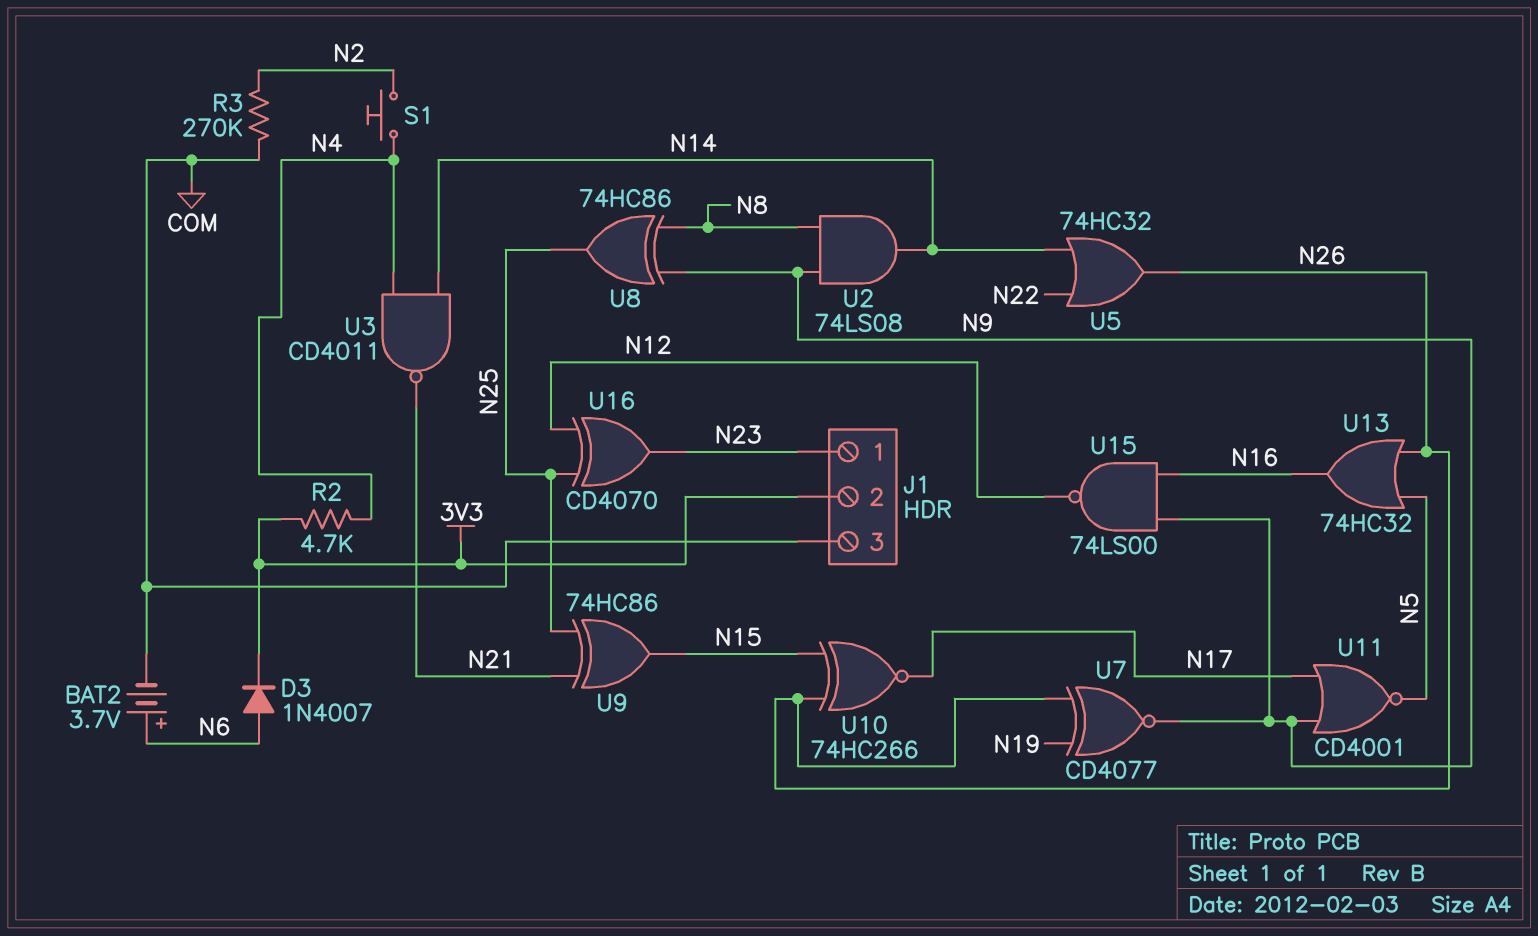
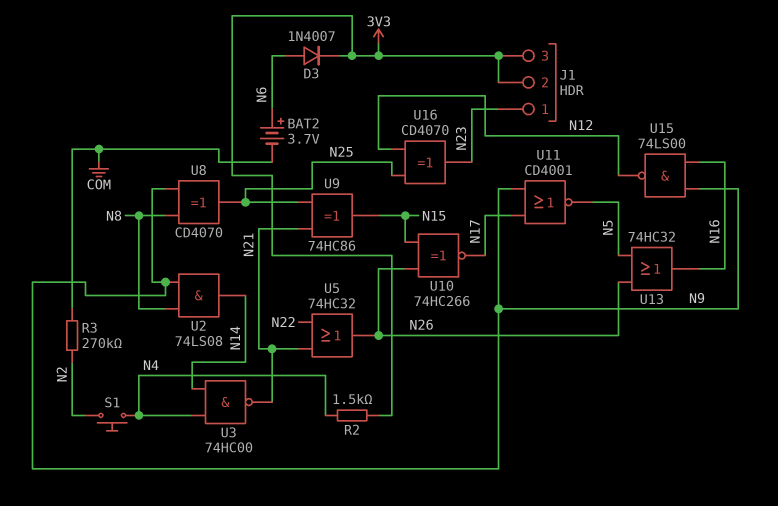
J1 pin 3: COM -> 3V3
R2: 4.7k (3V3, N4) -> 1.5k (3V3, N4)
U3: NAND CD4011 (in N4, in N14, out N21) -> NAND 74HC00 (in N4, in N14, out N21)
U5: OR 74HC32 (in N14, in N22, out N26) -> OR 74HC32 (in N21, in N22, out N26)
U7: XNOR CD4077 (in N19, in N26, out N9) -> none
U8: XOR 74HC86 (in N8, in N9, out N25) -> XOR CD4070 (in N8, in N9, out N25)

